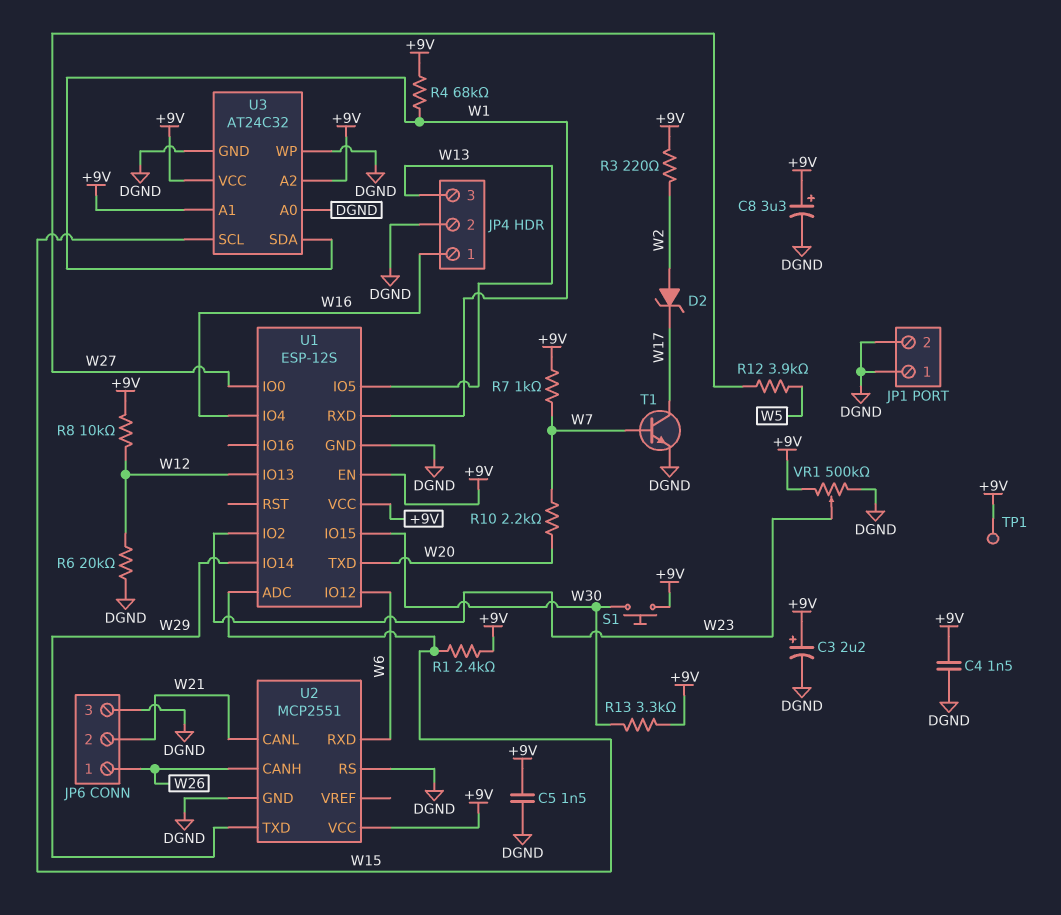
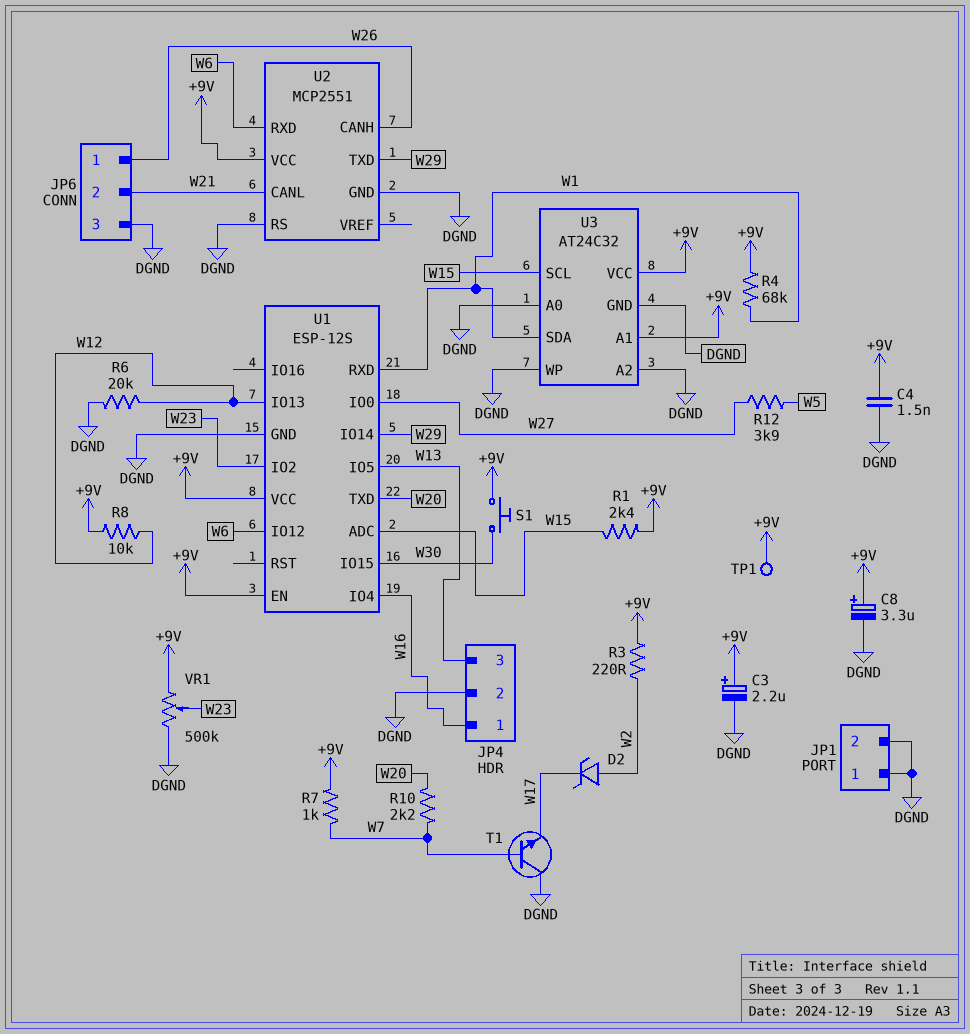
C5: 1.5nF (+9V, DGND) -> none
R13: 3.3k (+9V, W30) -> none
T1: NPN (B W7, C W17, E DGND) -> NPN (B W7, C DGND, E W17)
U3 pin A2: +9V -> DGND

